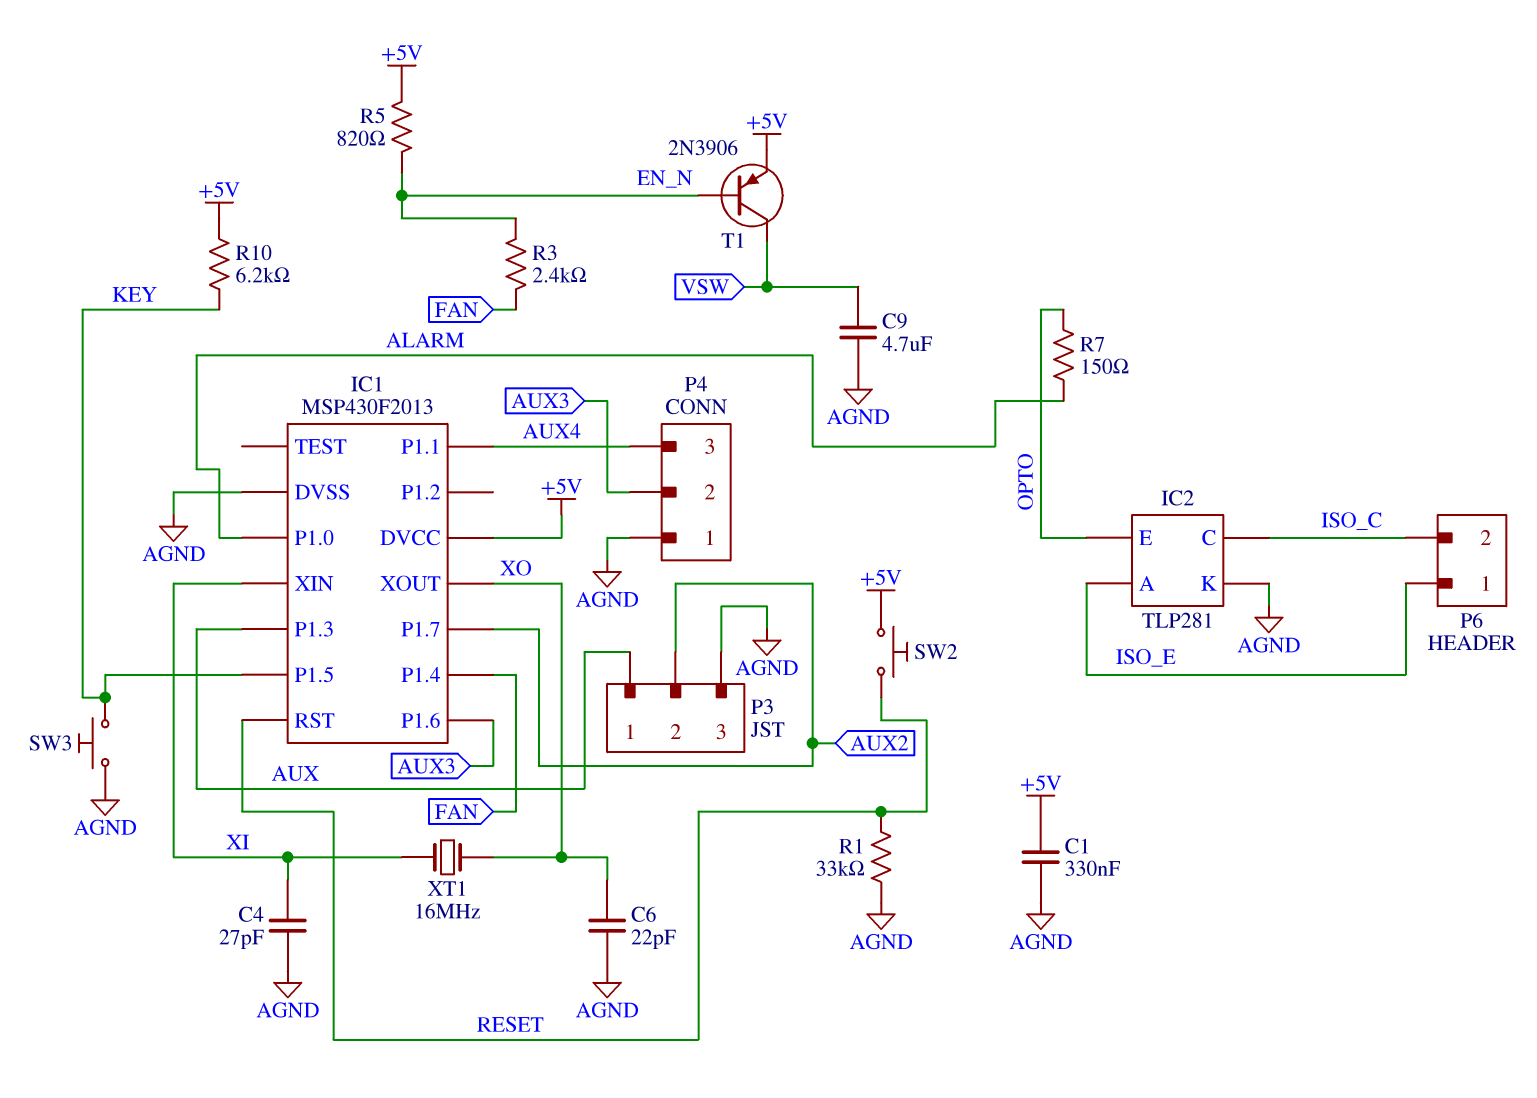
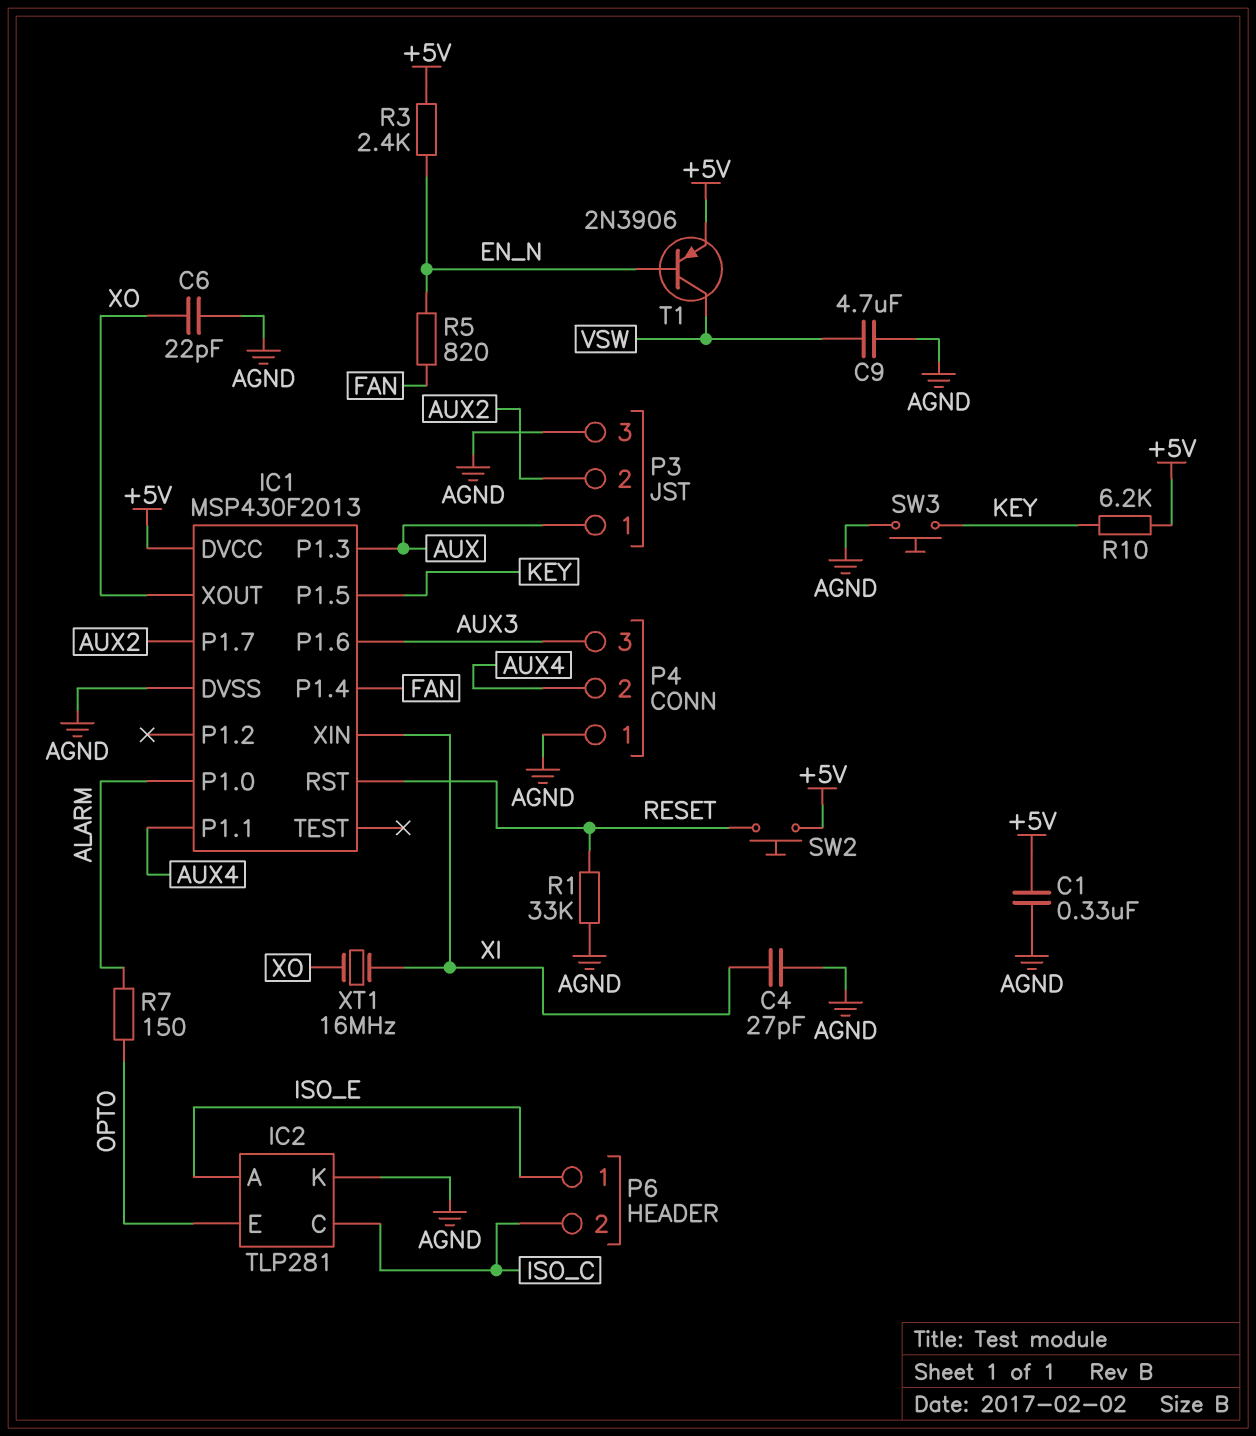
P4 pin 2: AUX3 -> AUX4
P4 pin 3: AUX4 -> AUX3
R3: 2.4k (EN_N, FAN) -> 2.4k (+5V, EN_N)
R5: 820 (+5V, EN_N) -> 820 (EN_N, FAN)

